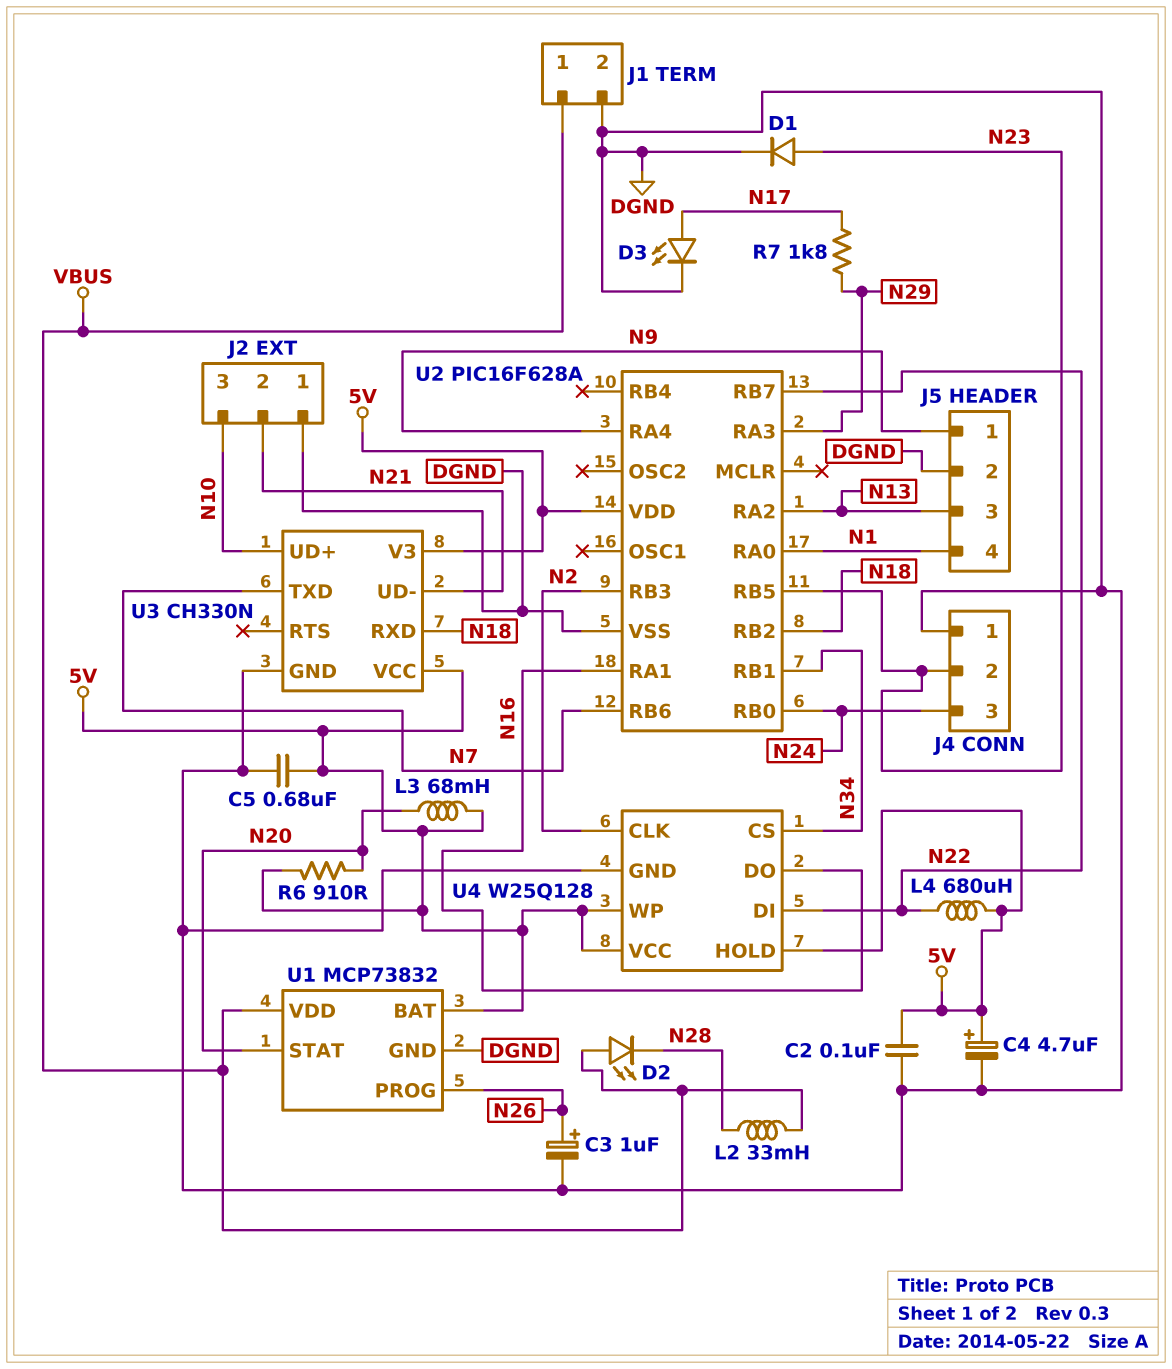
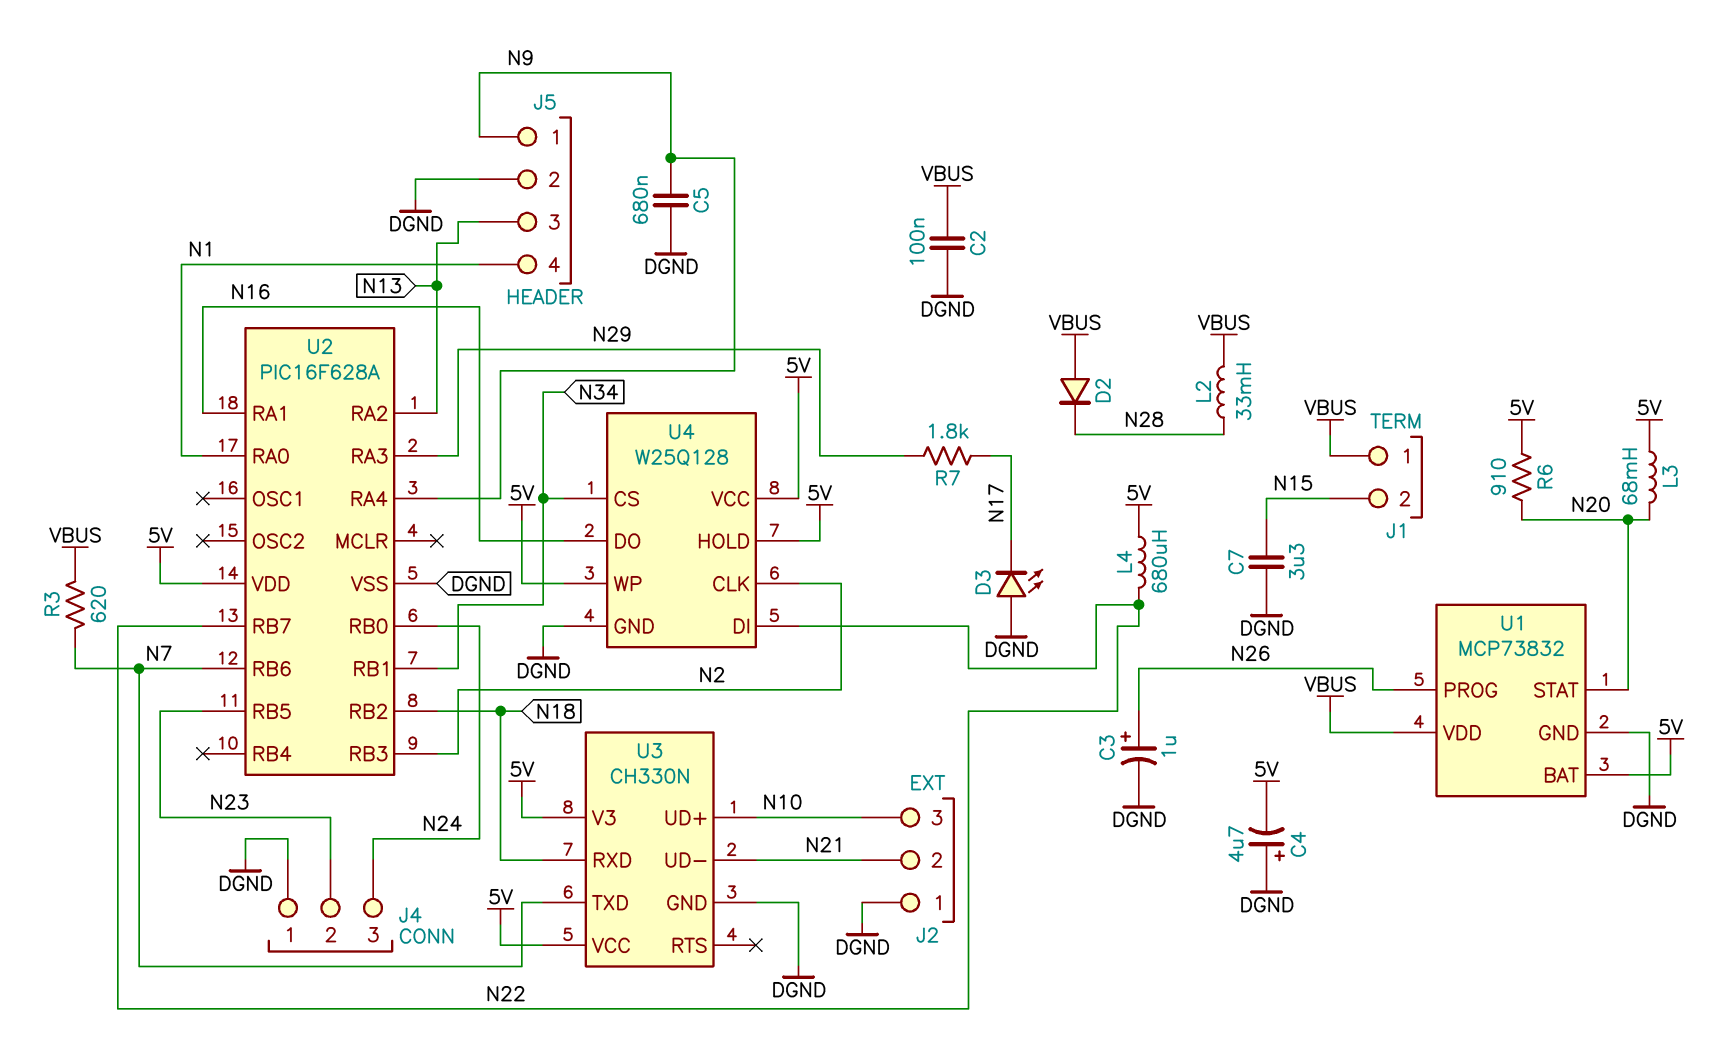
C2: 100nF (5V, DGND) -> 100nF (DGND, VBUS)
C4: 4.7uF (plus 5V, minus DGND) -> 4.7uF (plus DGND, minus 5V)
C5: 680nF (5V, DGND) -> 680nF (DGND, N9)
C7: none -> 3.3uF (DGND, N15)
D1: diode (A N23, K DGND) -> none
D2: LED (A VBUS, K N28) -> diode (A VBUS, K N28)
D3: LED (A N17, K DGND) -> LED (A DGND, K N17)
J1 pin 2: DGND -> N15
R3: none -> 620 (N7, VBUS)

